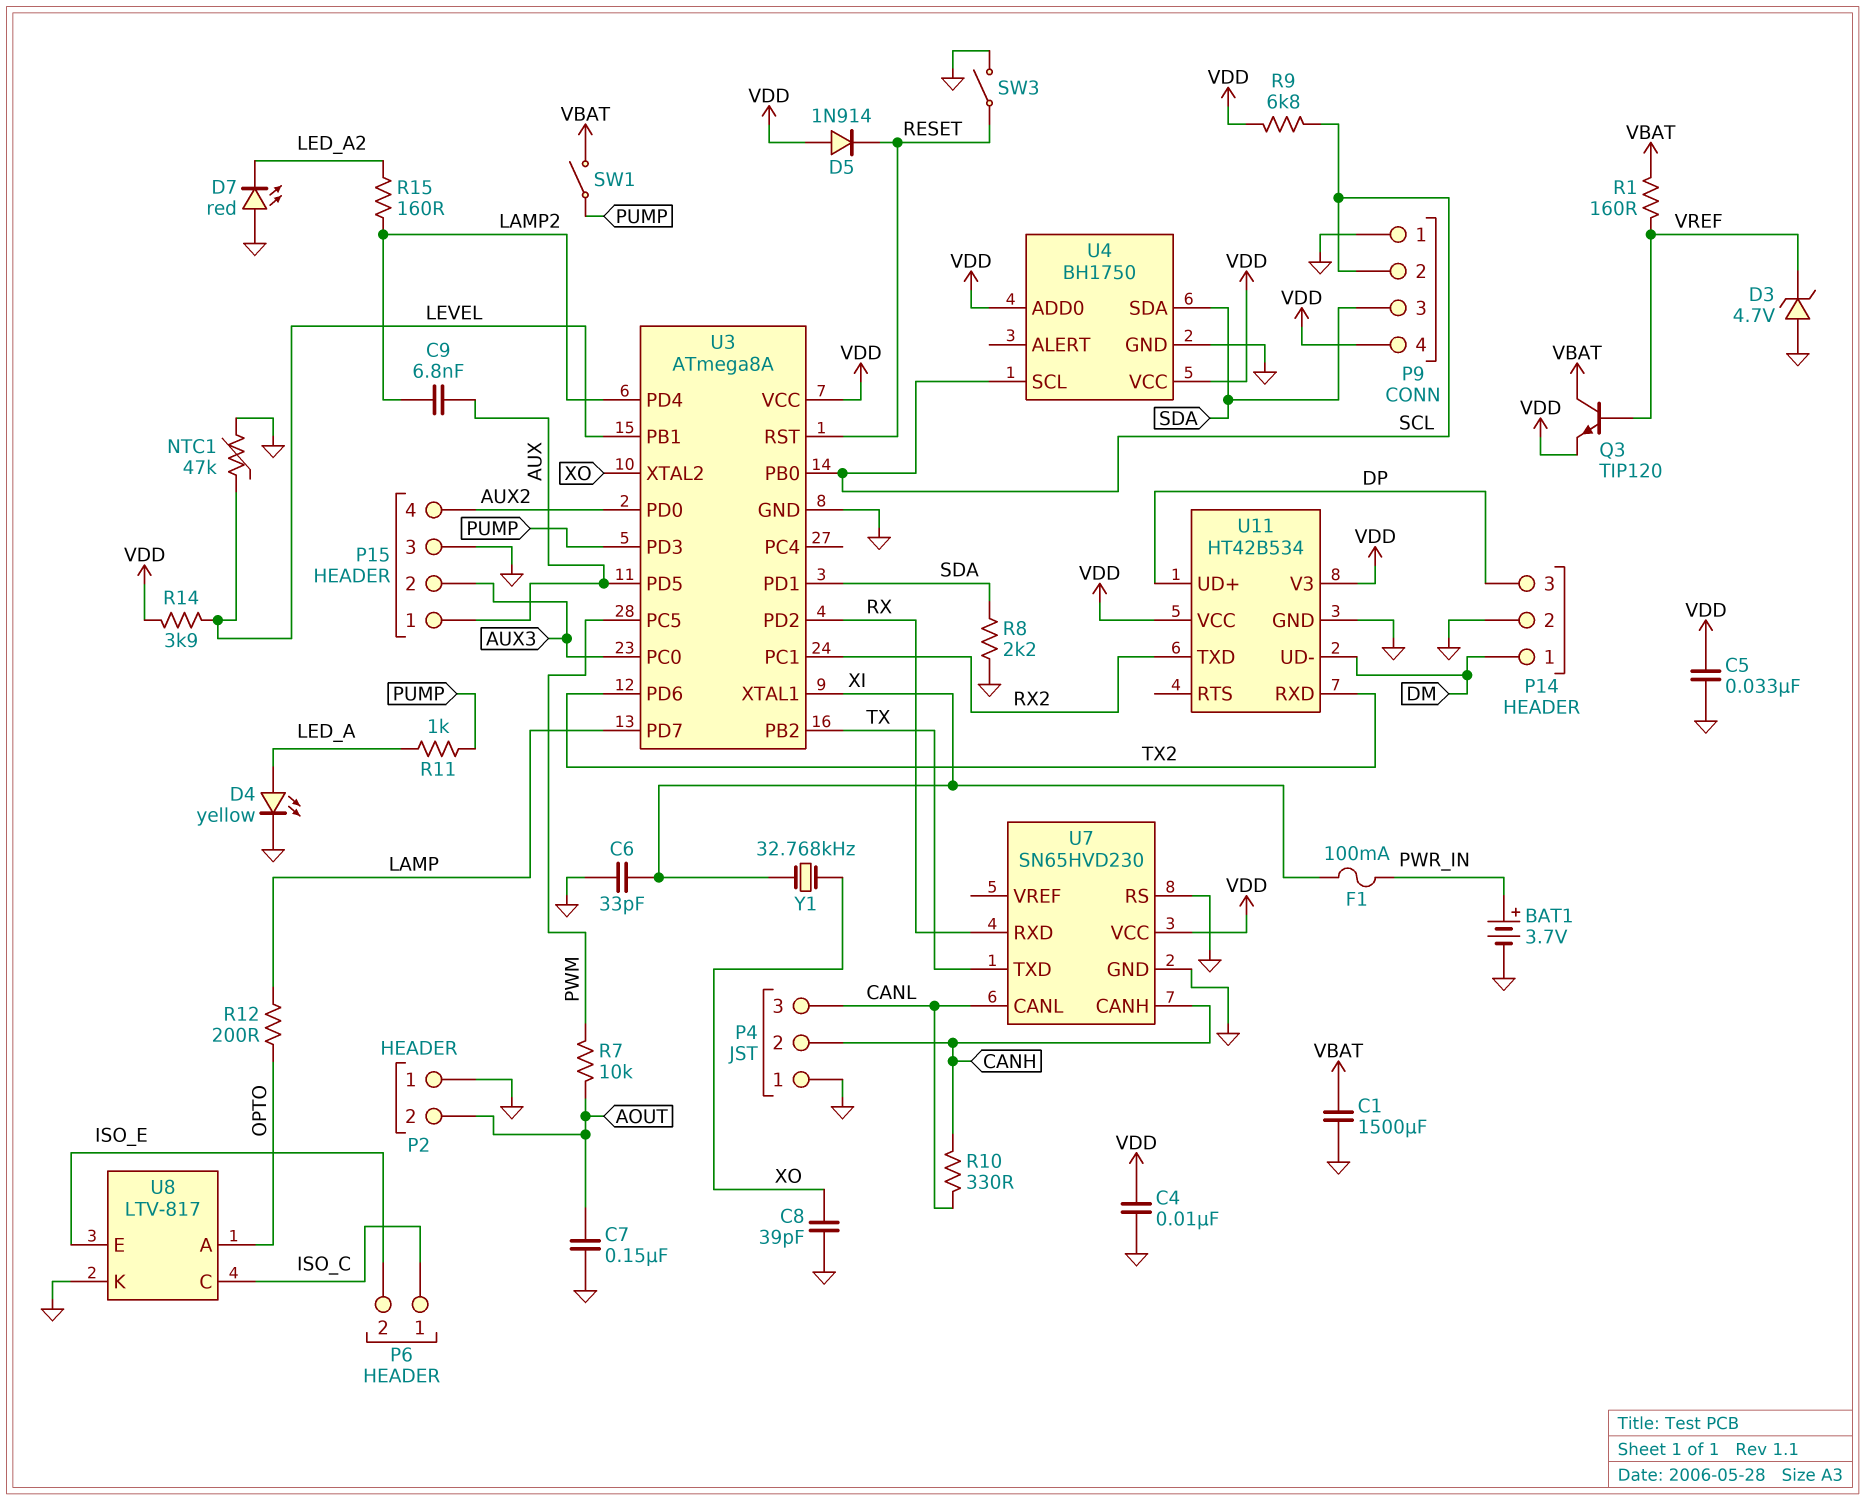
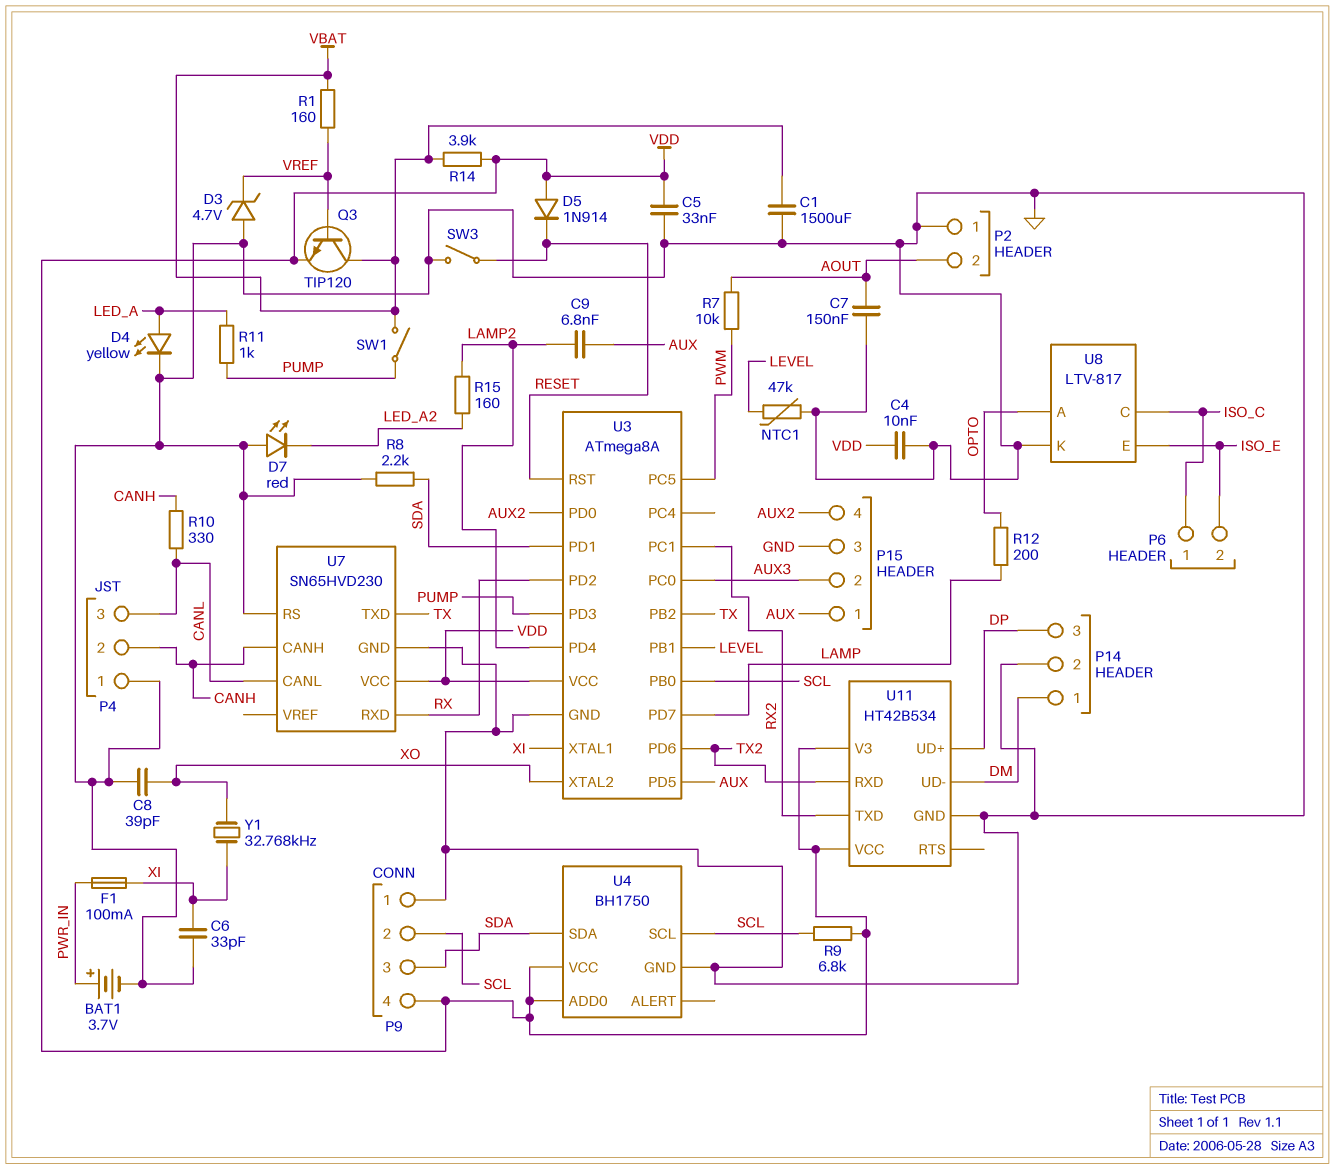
R14: 3.9k (LEVEL, VDD) -> 3.9k (VBAT, VDD)

